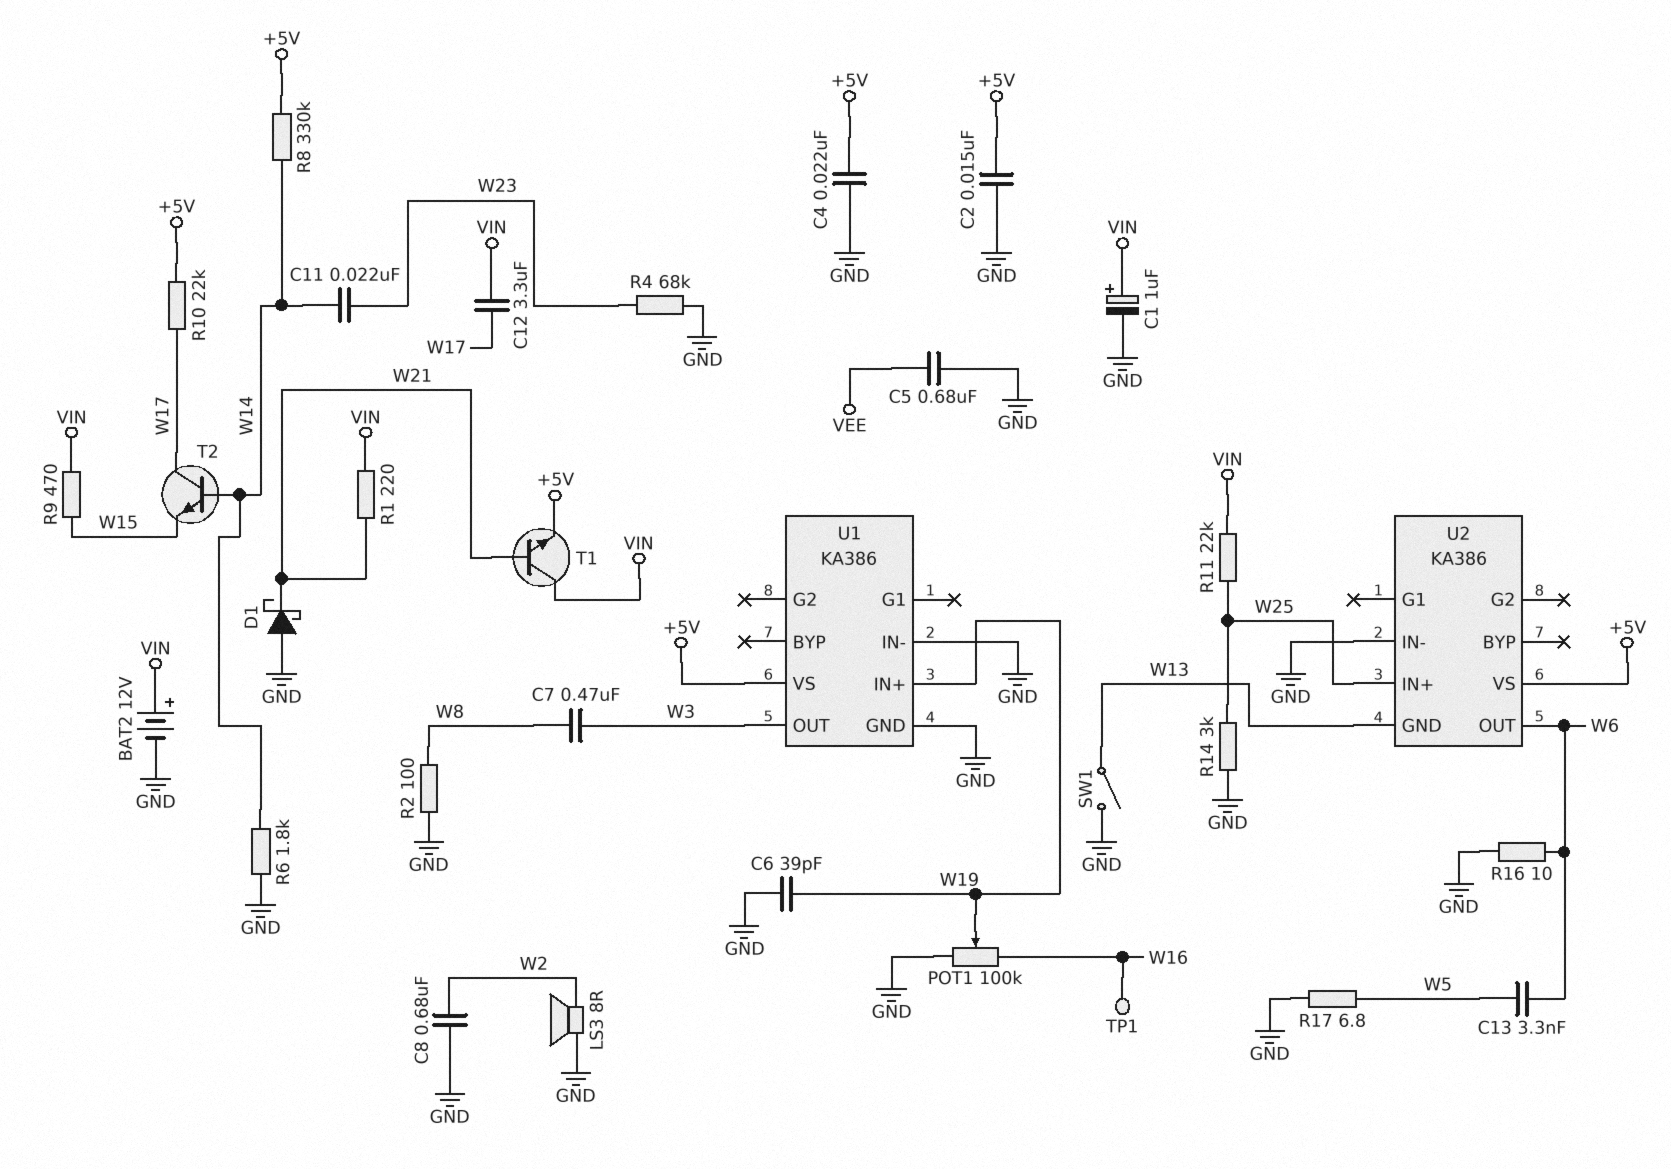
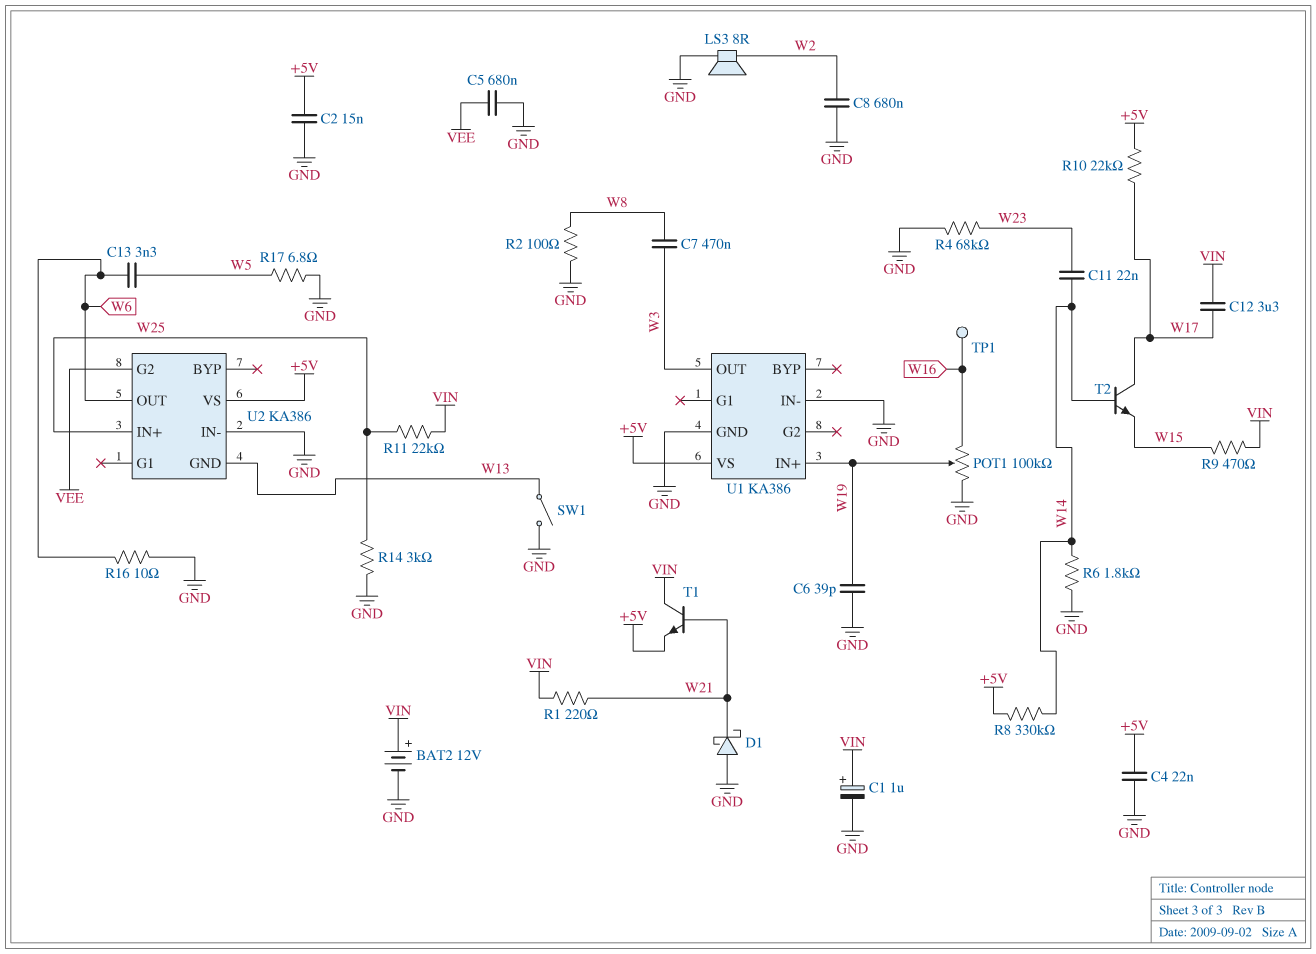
U2 pin G2: none -> VEE

